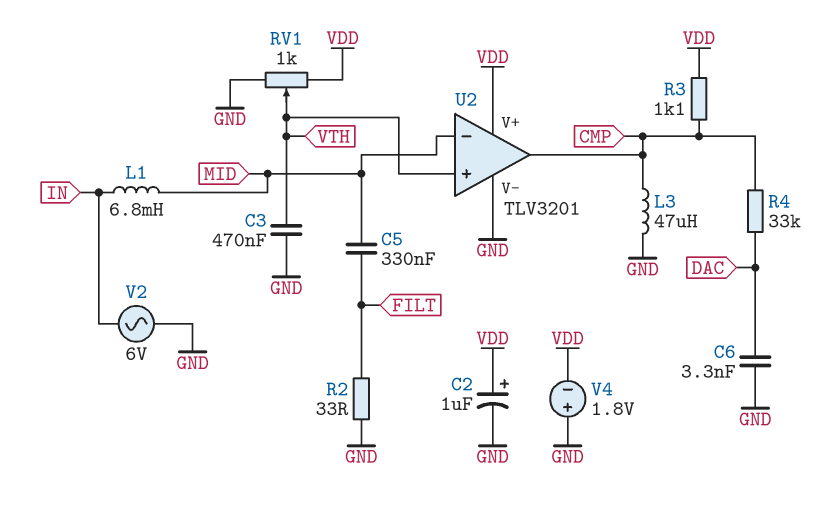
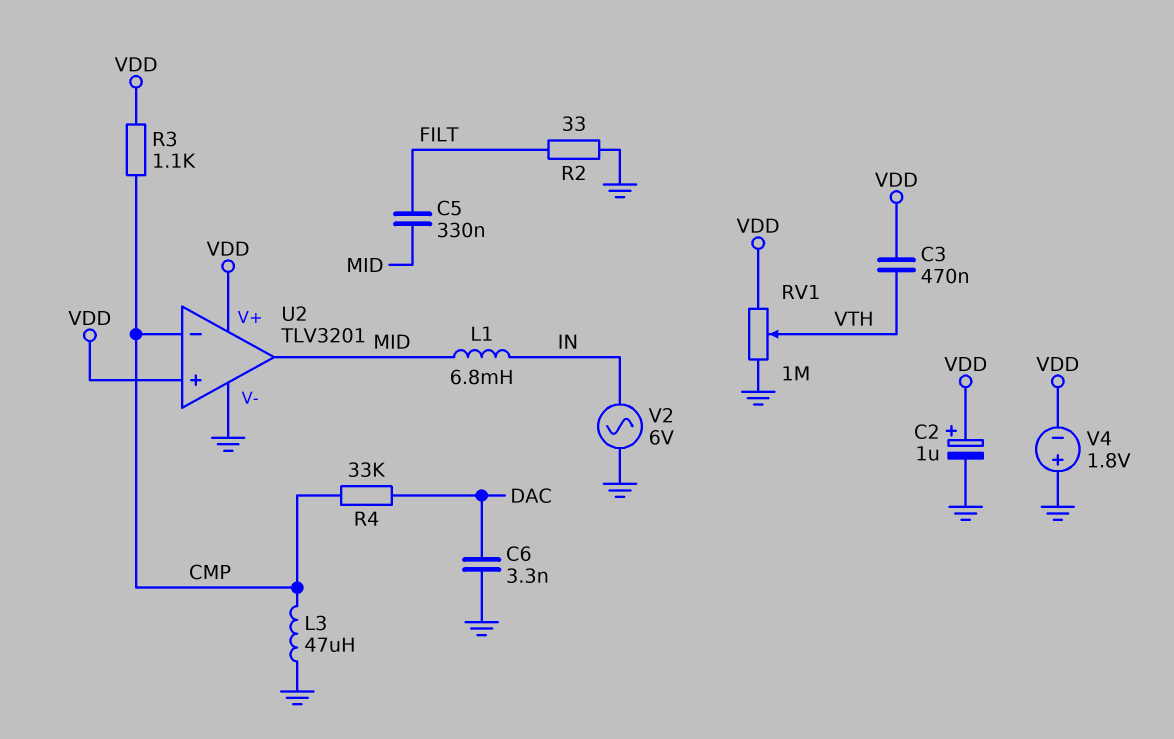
C3: 470nF (GND, VTH) -> 470nF (VDD, VTH)
RV1: 1k (GND, VDD, wiper VTH) -> 1M (GND, VDD, wiper VTH)
U2 pin in+: VTH -> VDD
U2 pin in-: MID -> CMP
U2 pin out: CMP -> MID

